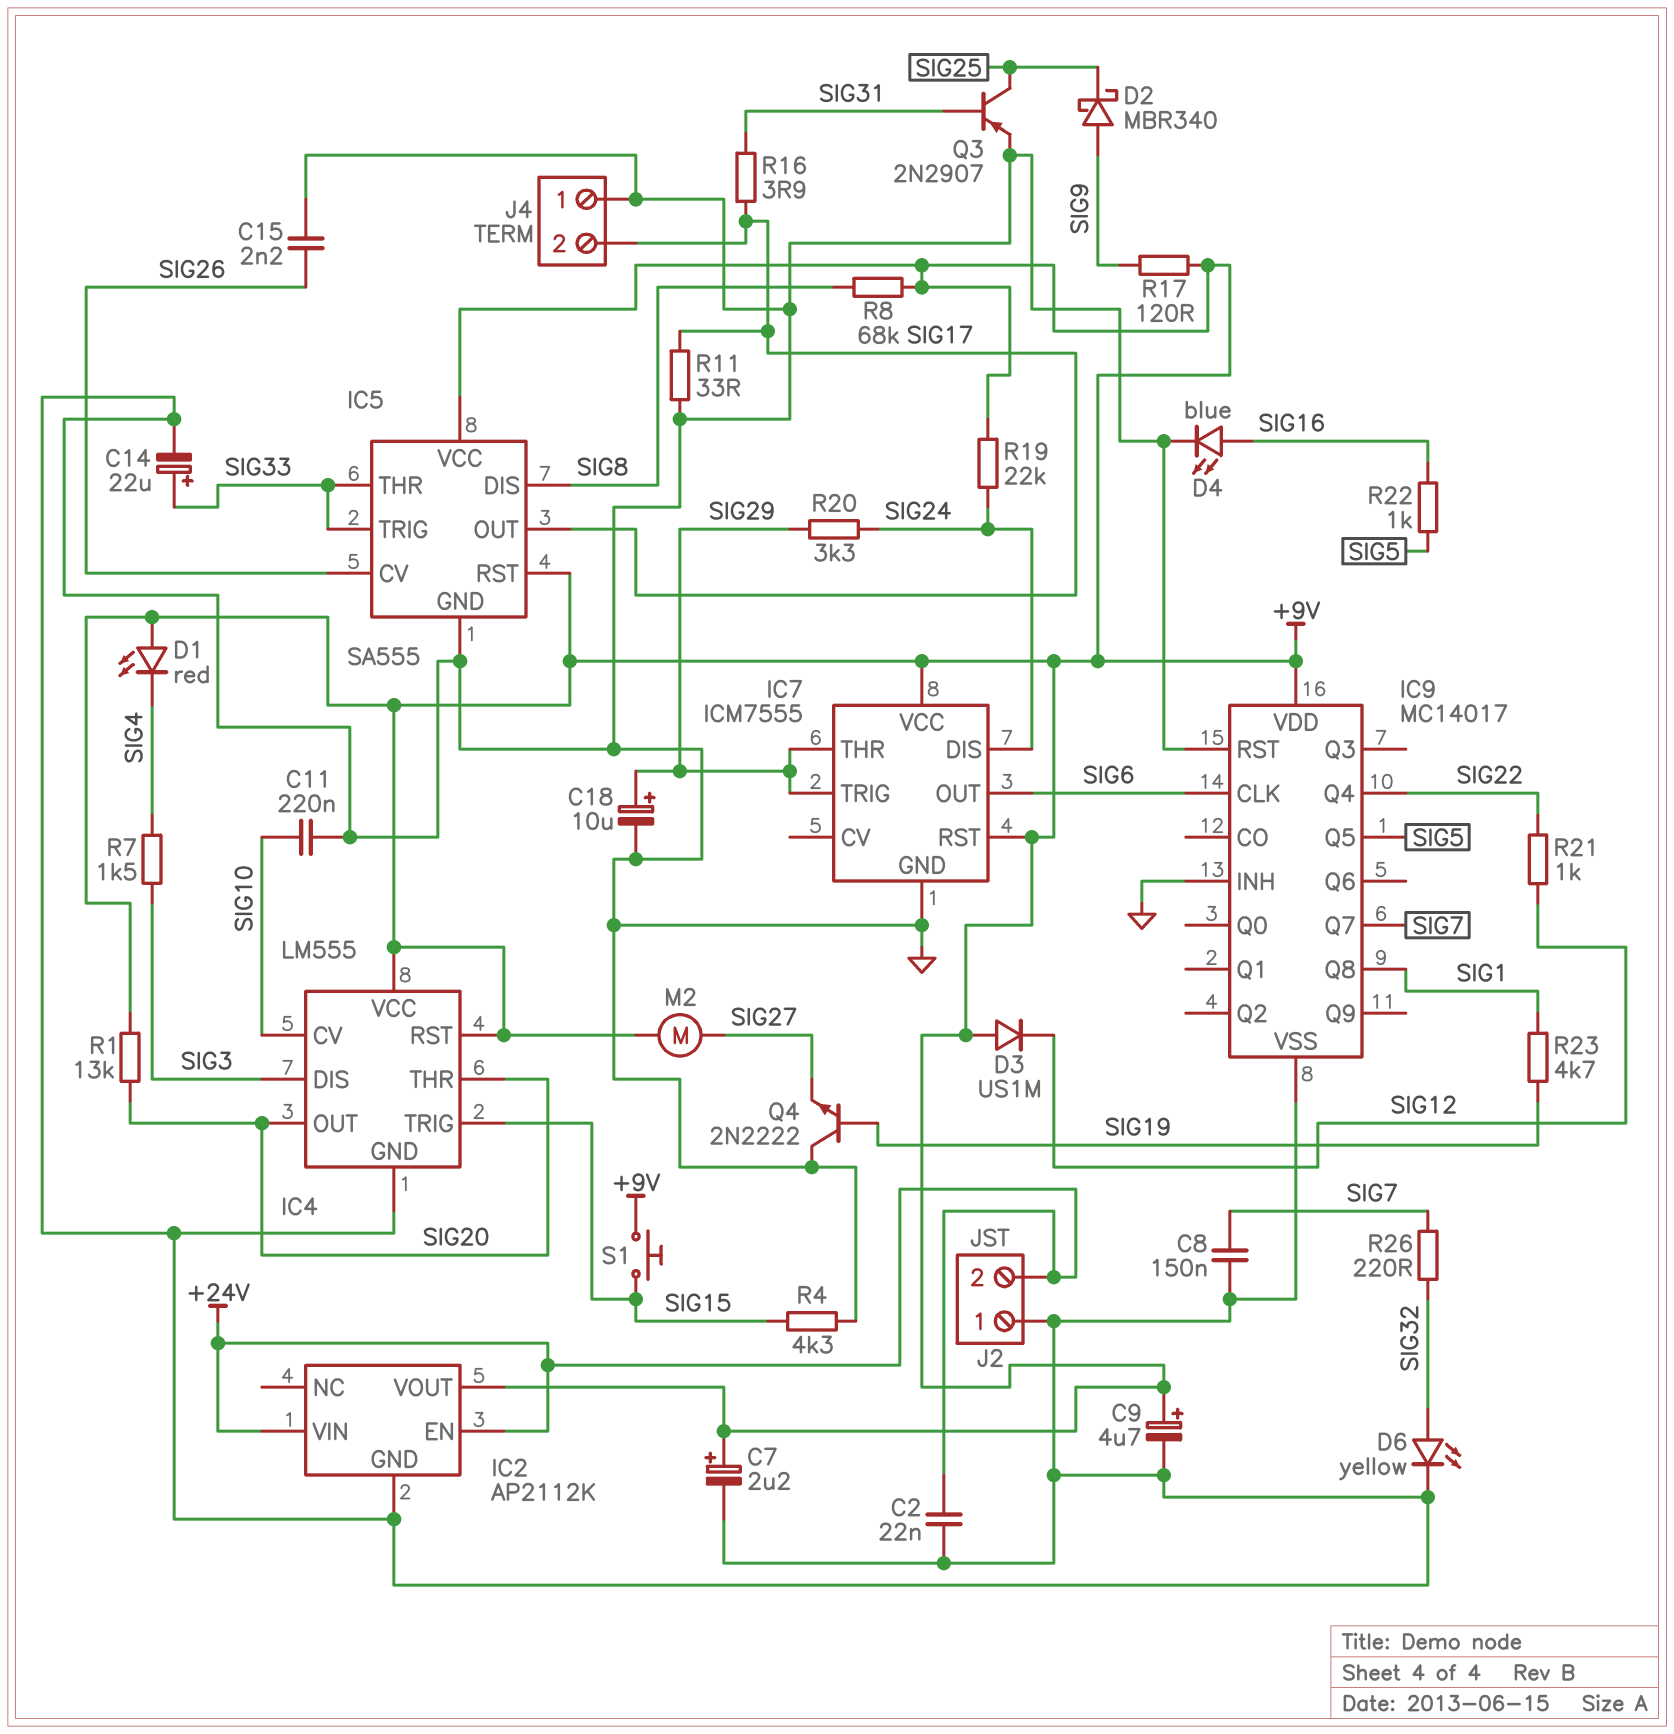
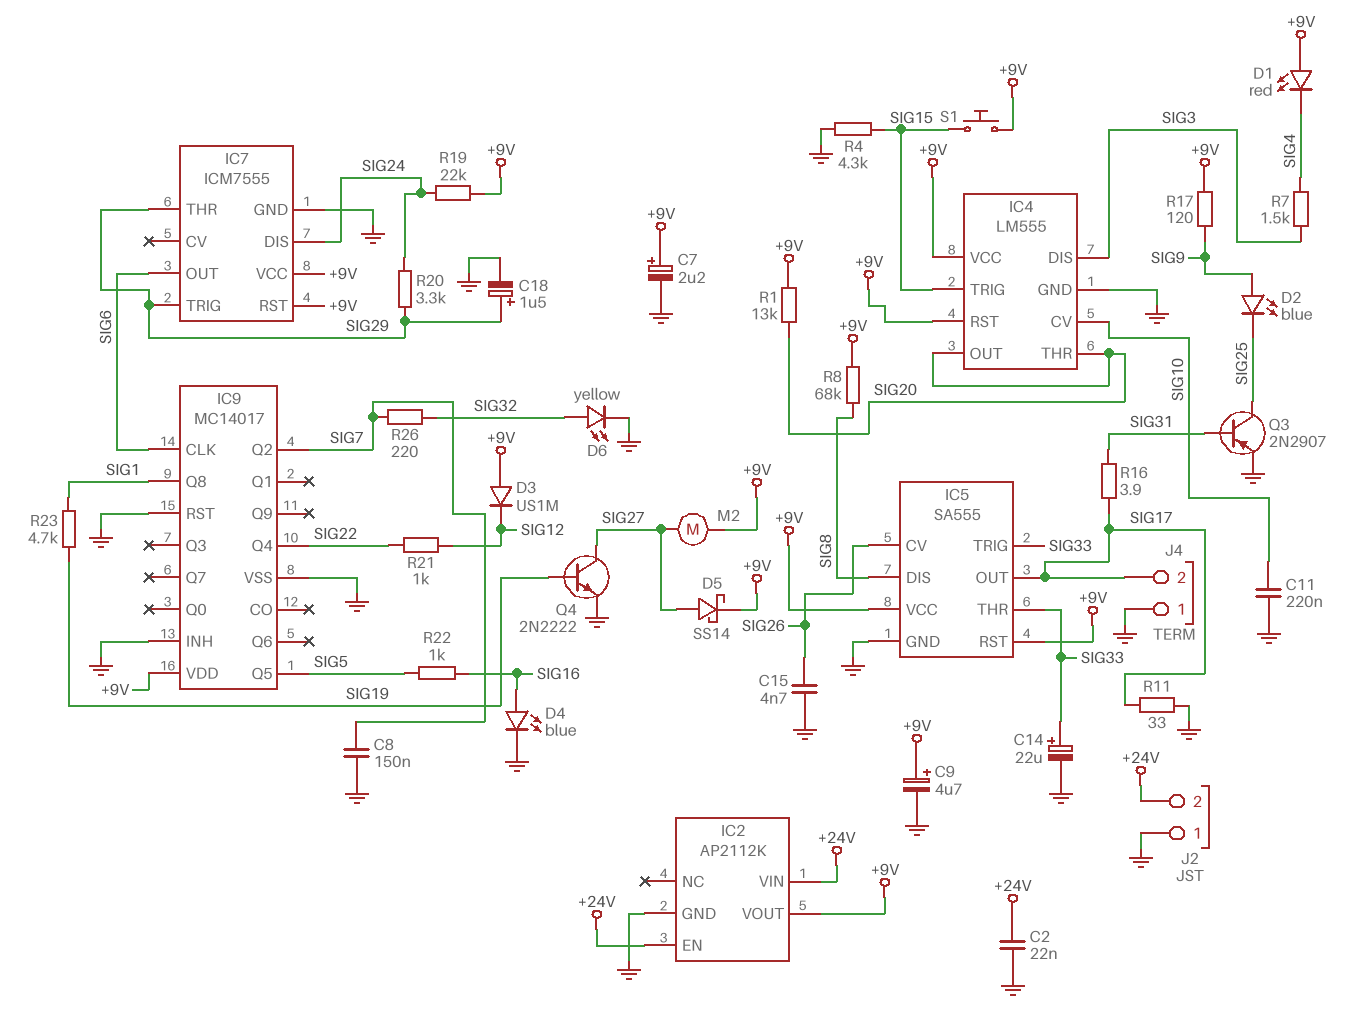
C15: 2.2nF (GND, SIG26) -> 4.7nF (GND, SIG26)
C18: 10uF (plus SIG29, minus GND) -> 1.5uF (plus SIG29, minus GND)
D2: schottky MBR340 (A SIG9, K SIG25) -> LED blue (A SIG9, K SIG25)
D5: none -> schottky SS14 (A SIG27, K +9V)
IC9 pin Q2: none -> SIG7
IC9 pin Q7: SIG7 -> none
Q4: NPN 2N2222 (B SIG19, C GND, E SIG27) -> NPN 2N2222 (B SIG19, C SIG27, E GND)

